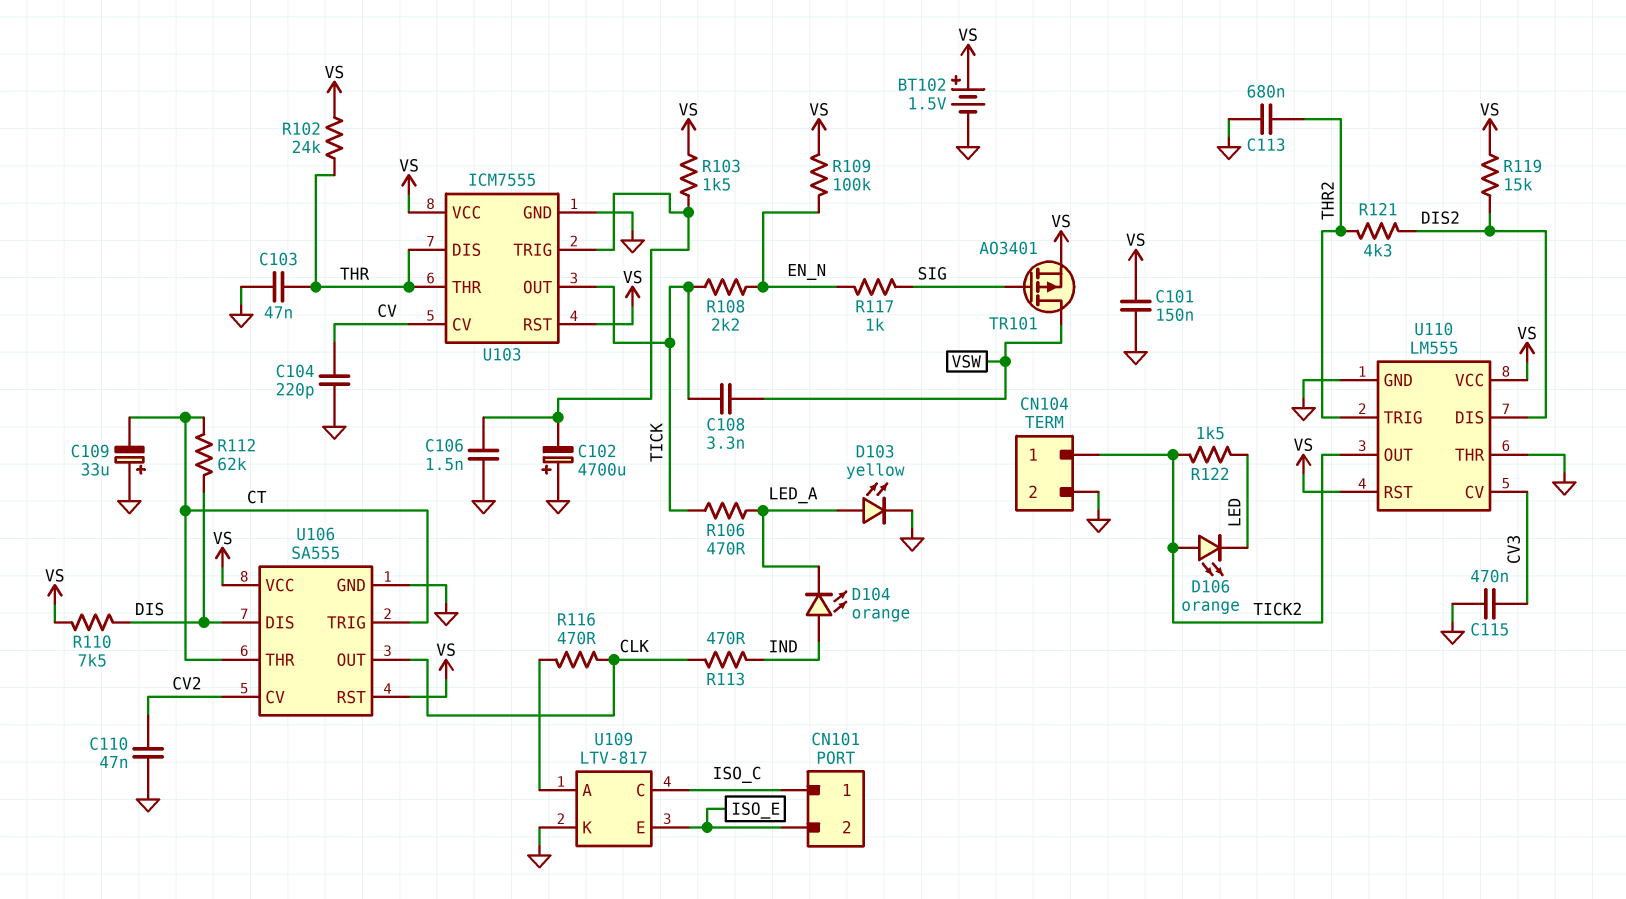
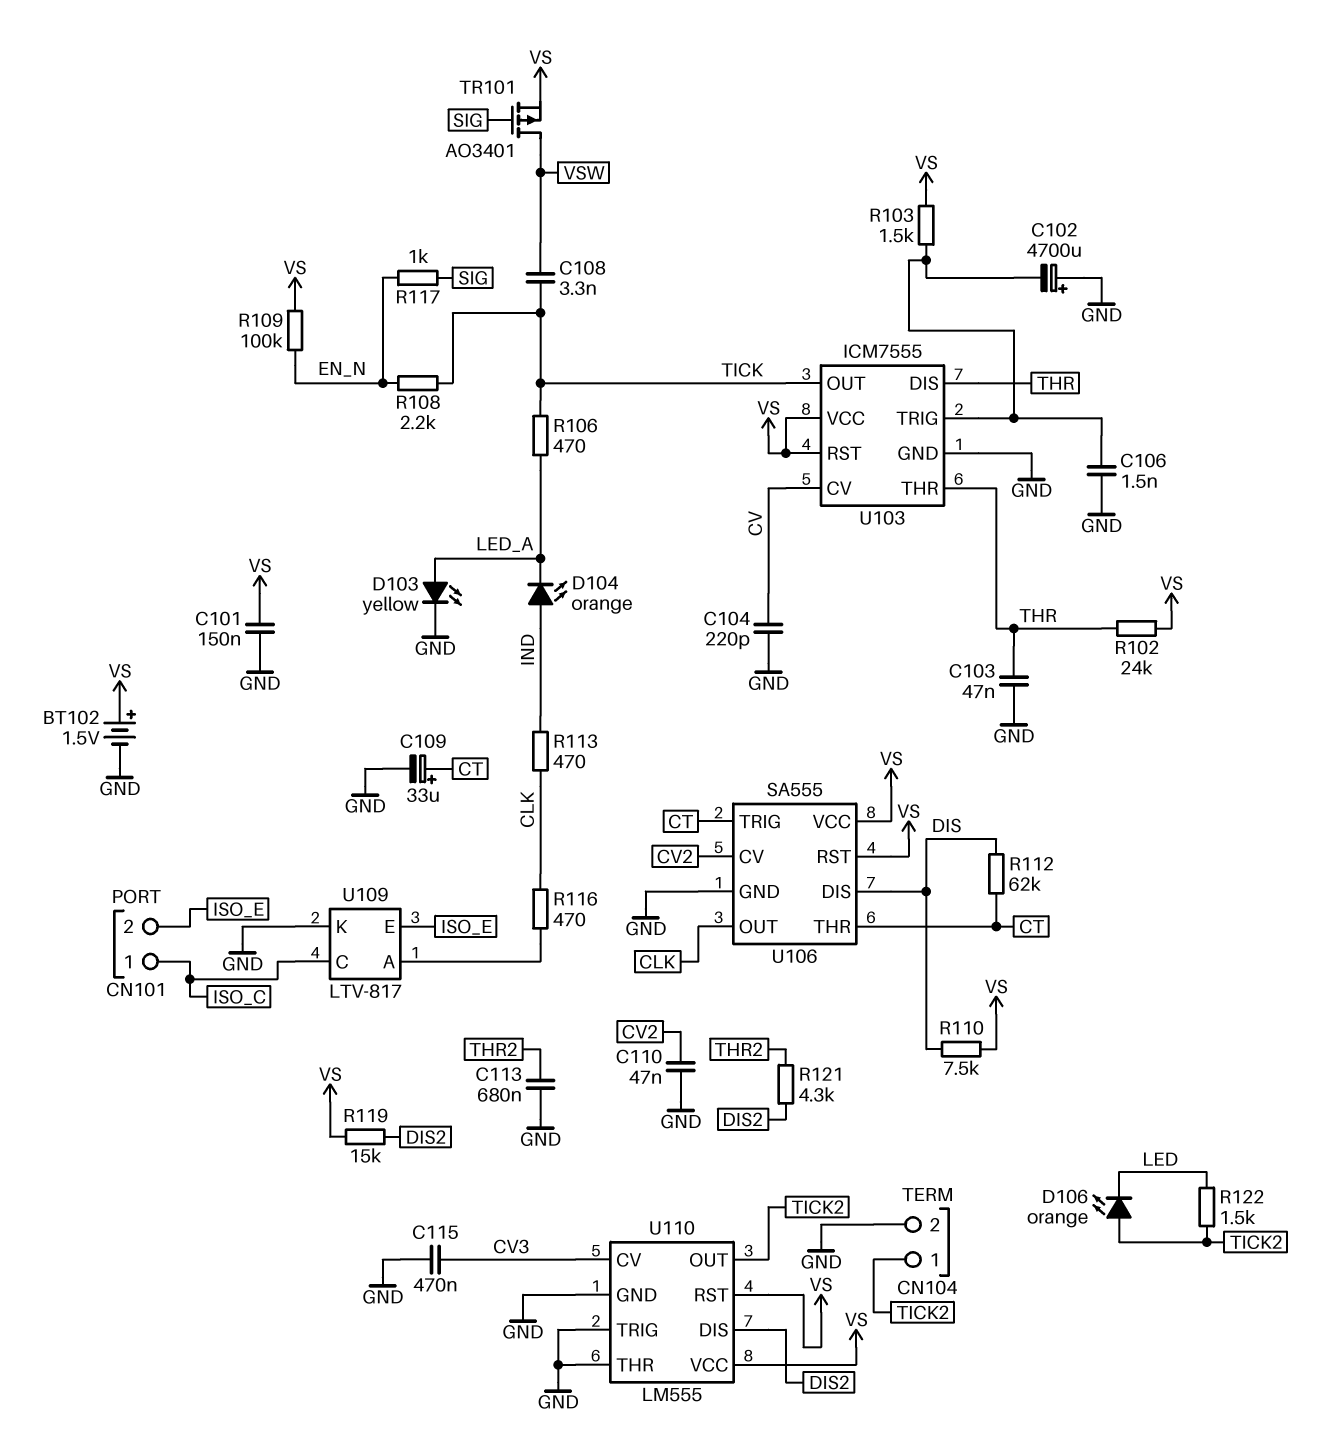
C109: 33uF (plus GND, minus CT) -> 33uF (plus CT, minus GND)
U110 pin TRIG: THR2 -> GND

